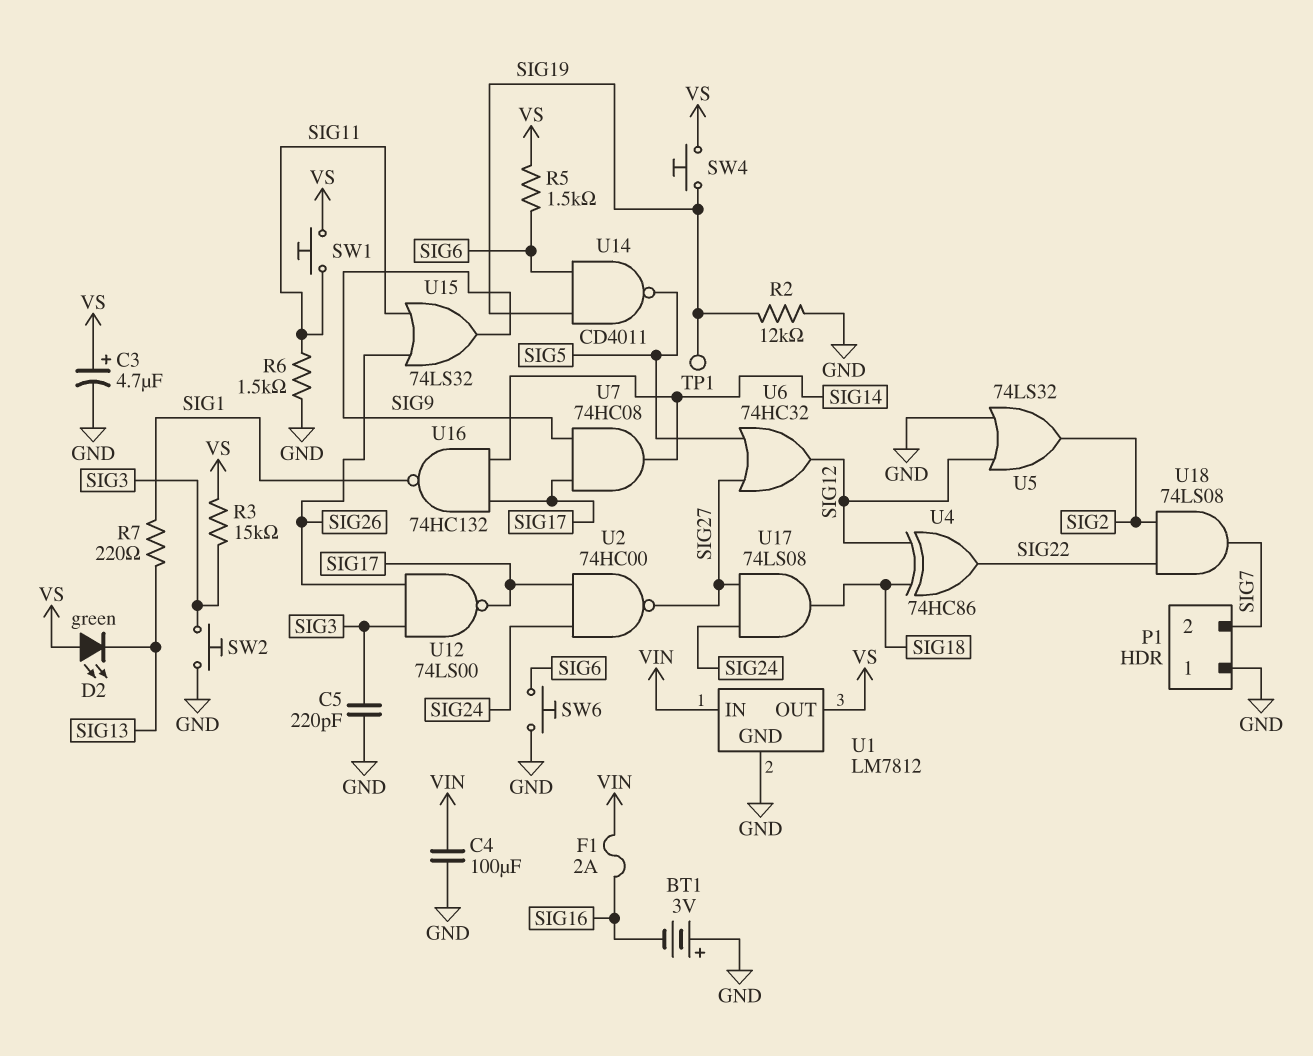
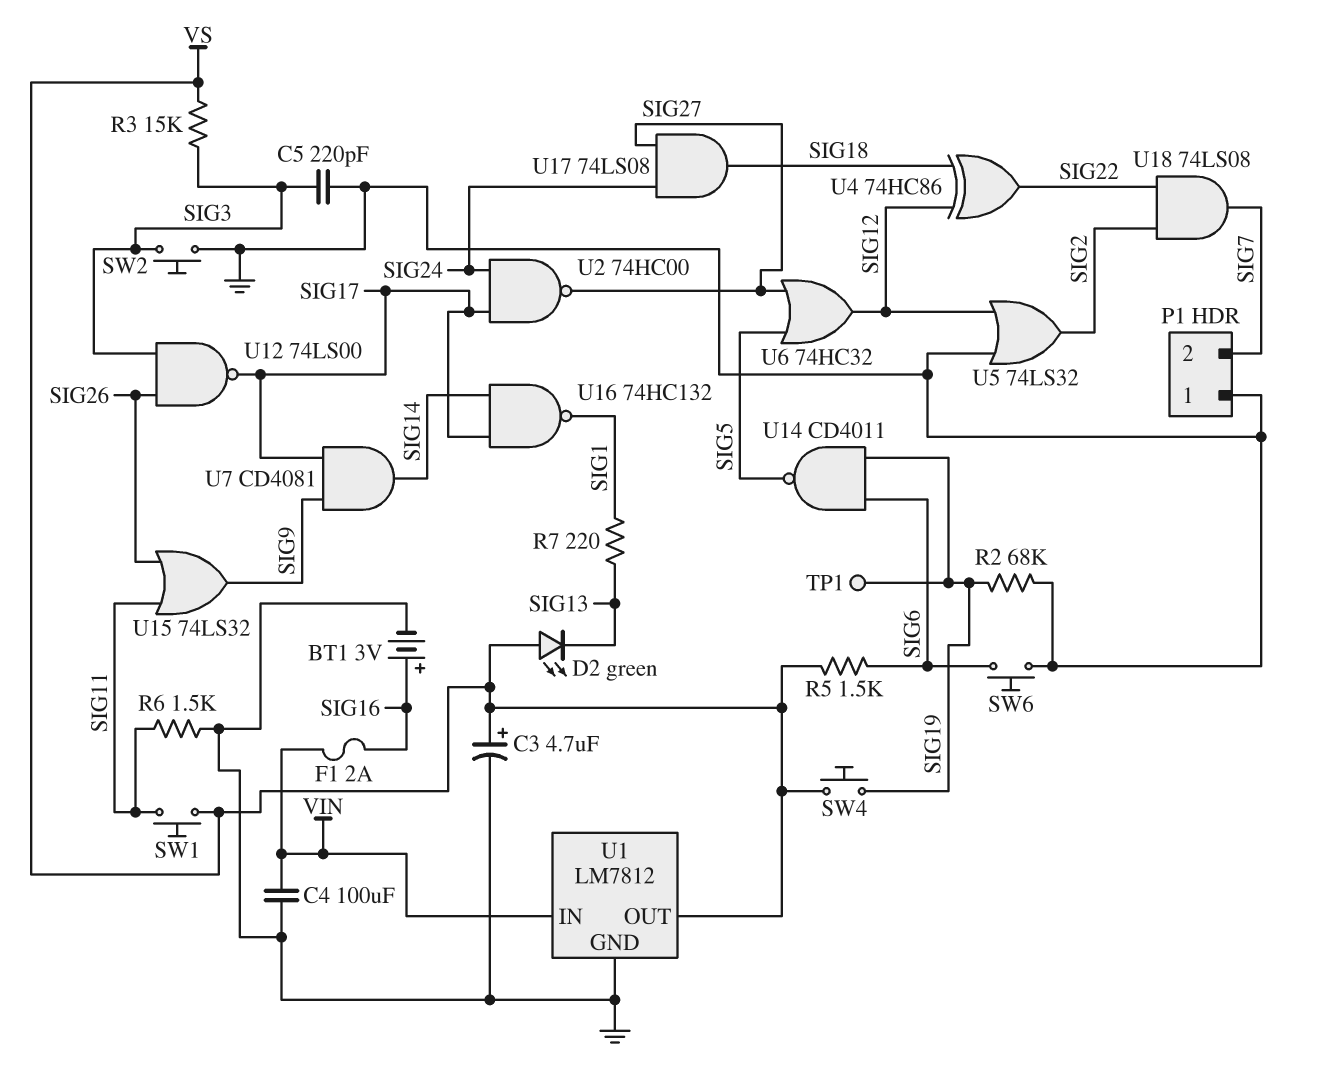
BT1: 3V (plus GND, minus SIG16) -> 3V (plus SIG16, minus GND)
R2: 12k (GND, SIG19) -> 68k (GND, SIG19)
U7: AND 74HC08 (in SIG9, in SIG17, out SIG14) -> AND CD4081 (in SIG9, in SIG17, out SIG14)

